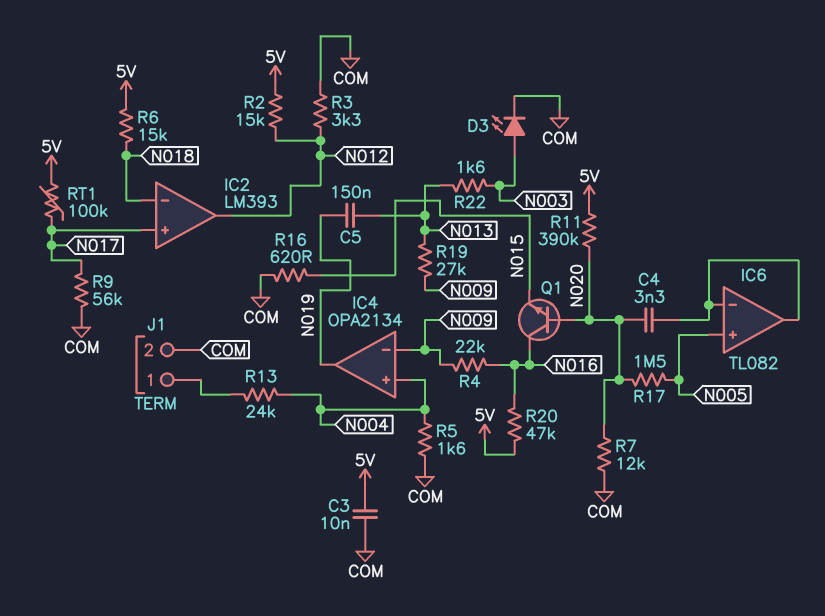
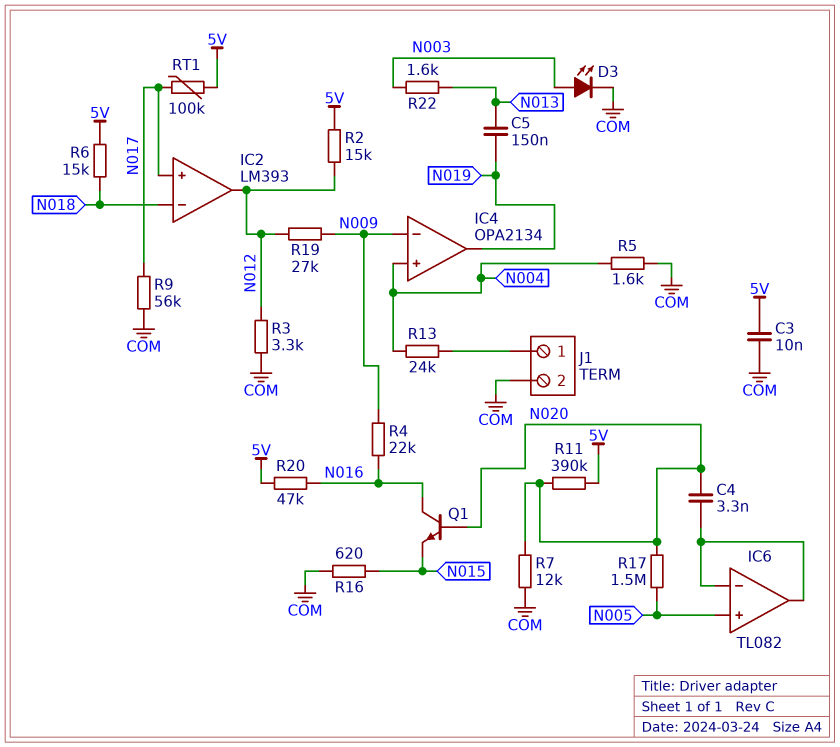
R19: 27k (N009, N013) -> 27k (N009, N012)

